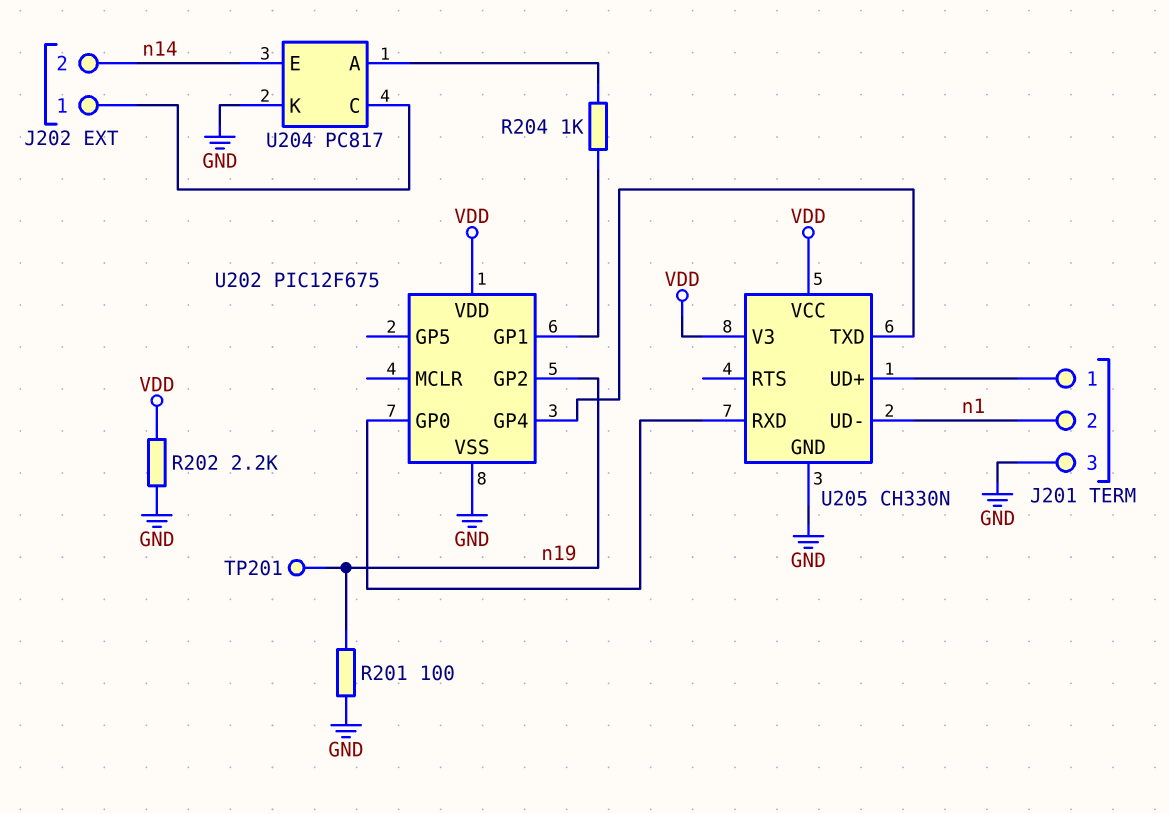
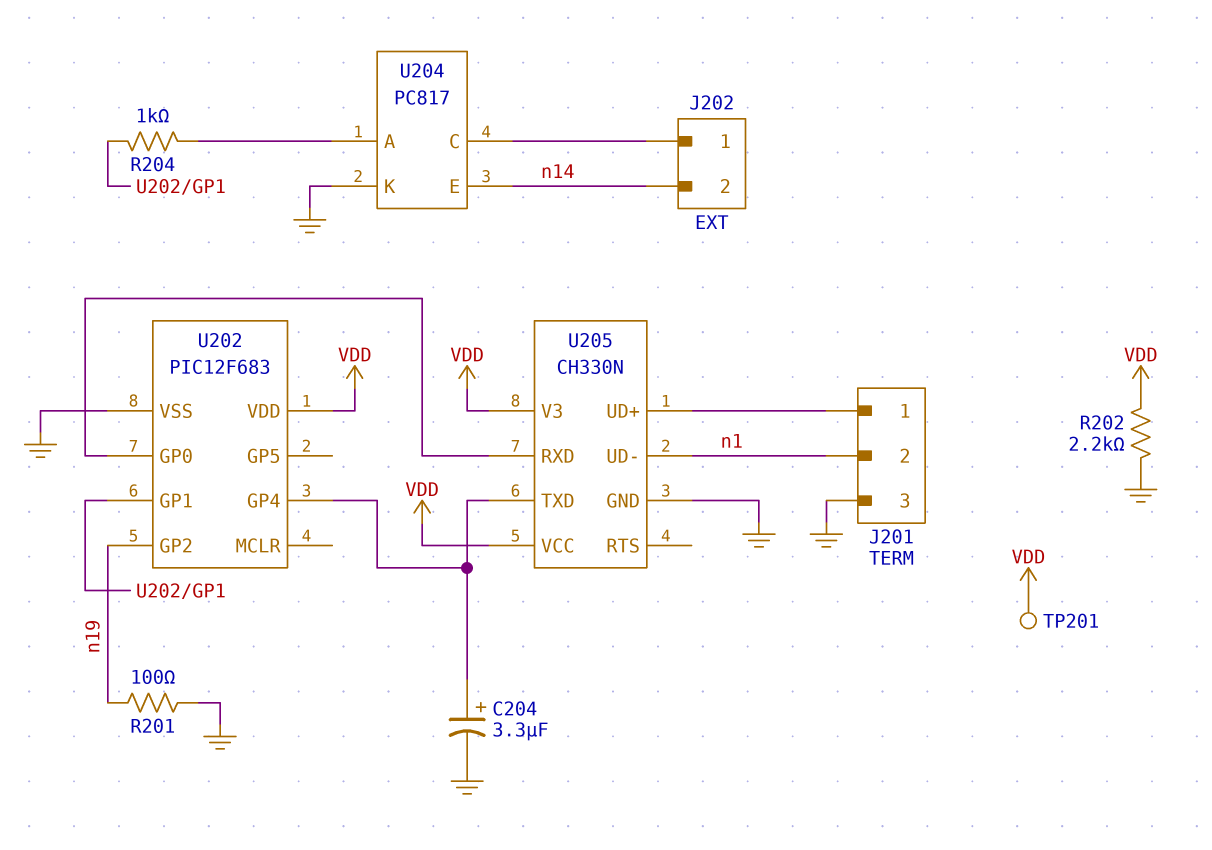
C204: none -> 3.3uF (plus U202/GP4, minus GND)
TP201: test point (n19) -> test point (VDD)
U202: PIC12F675 -> PIC12F683

